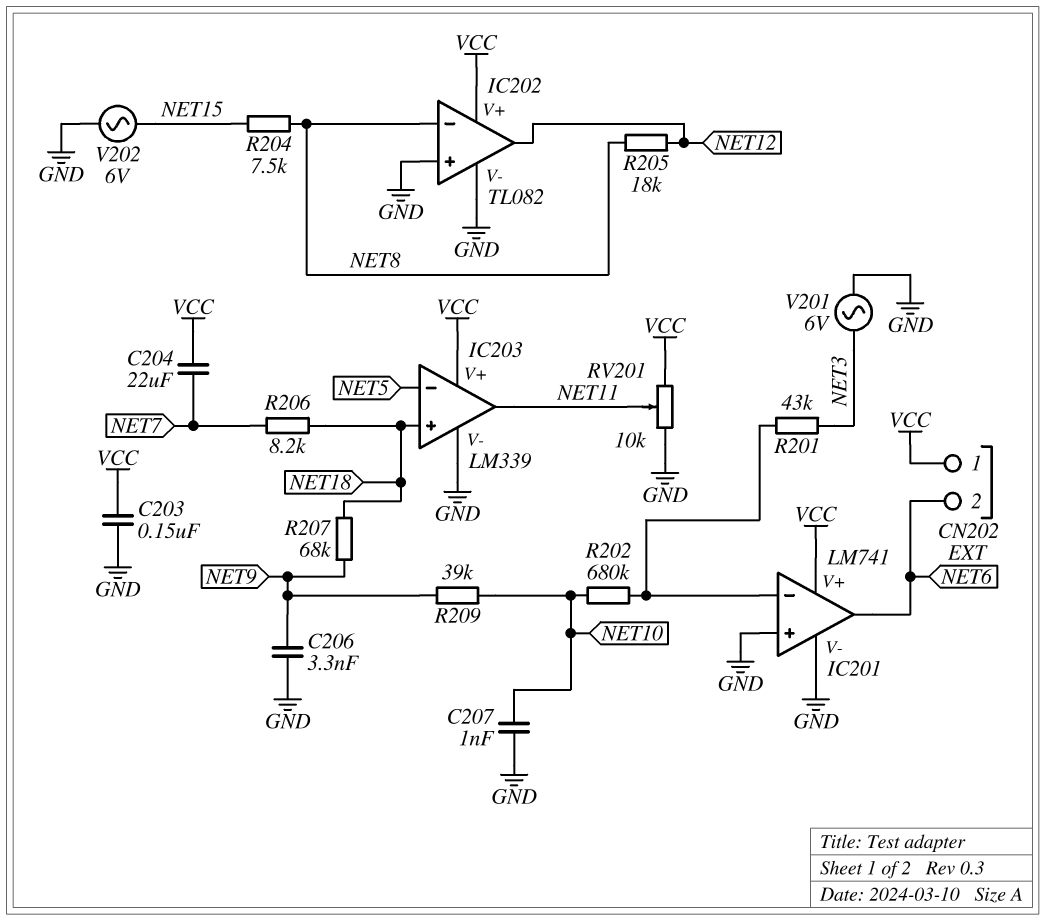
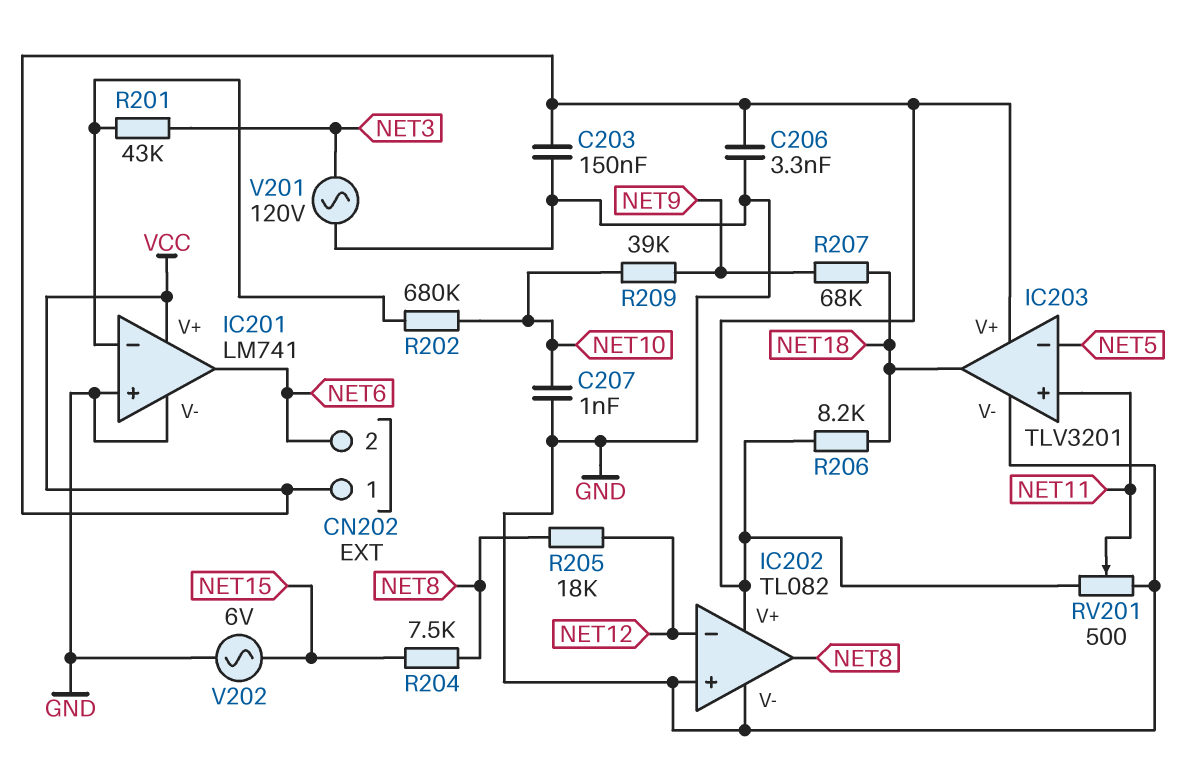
C204: 22uF (NET7, VCC) -> none
C206: 3.3nF (GND, NET9) -> 3.3nF (GND, VCC)
IC202 pin in-: NET8 -> NET12
IC202 pin out: NET12 -> NET8
IC203: LM339 -> TLV3201
IC203 pin in+: NET18 -> NET11
IC203 pin out: NET11 -> NET18
R206: 8.2k (NET7, NET18) -> 8.2k (NET18, VCC)
RV201: 10k (GND, VCC, wiper NET11) -> 500 (GND, VCC, wiper NET11)
V201: AC 6V (GND, NET3) -> AC 120V (GND, NET3)

